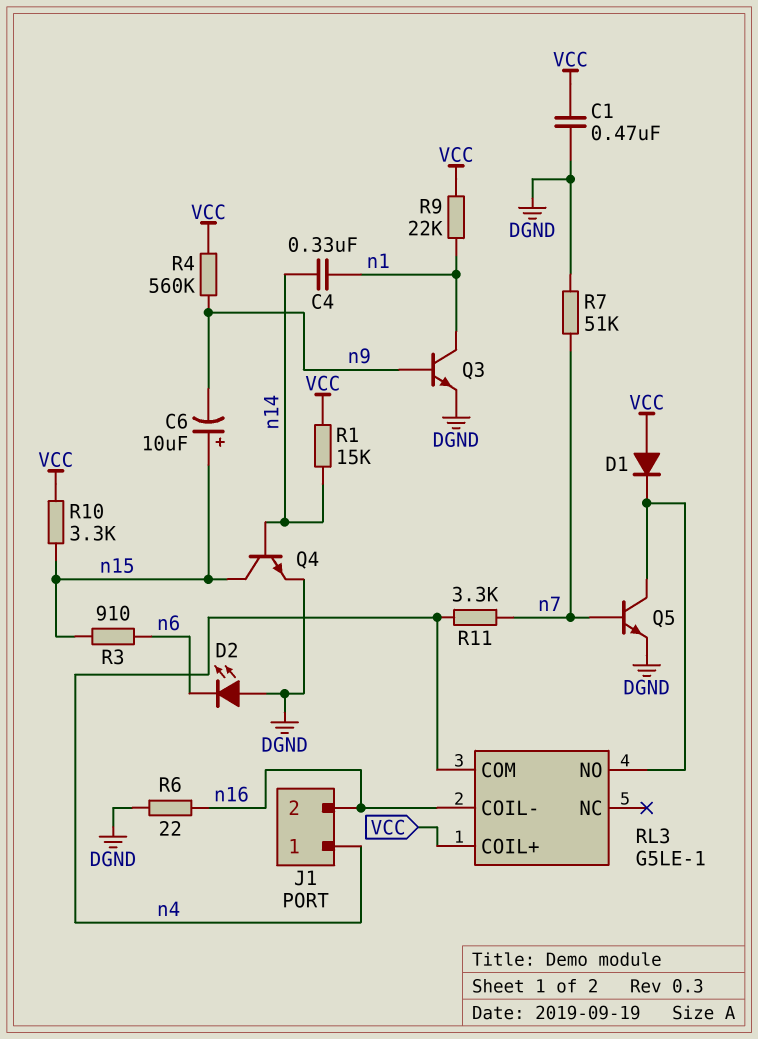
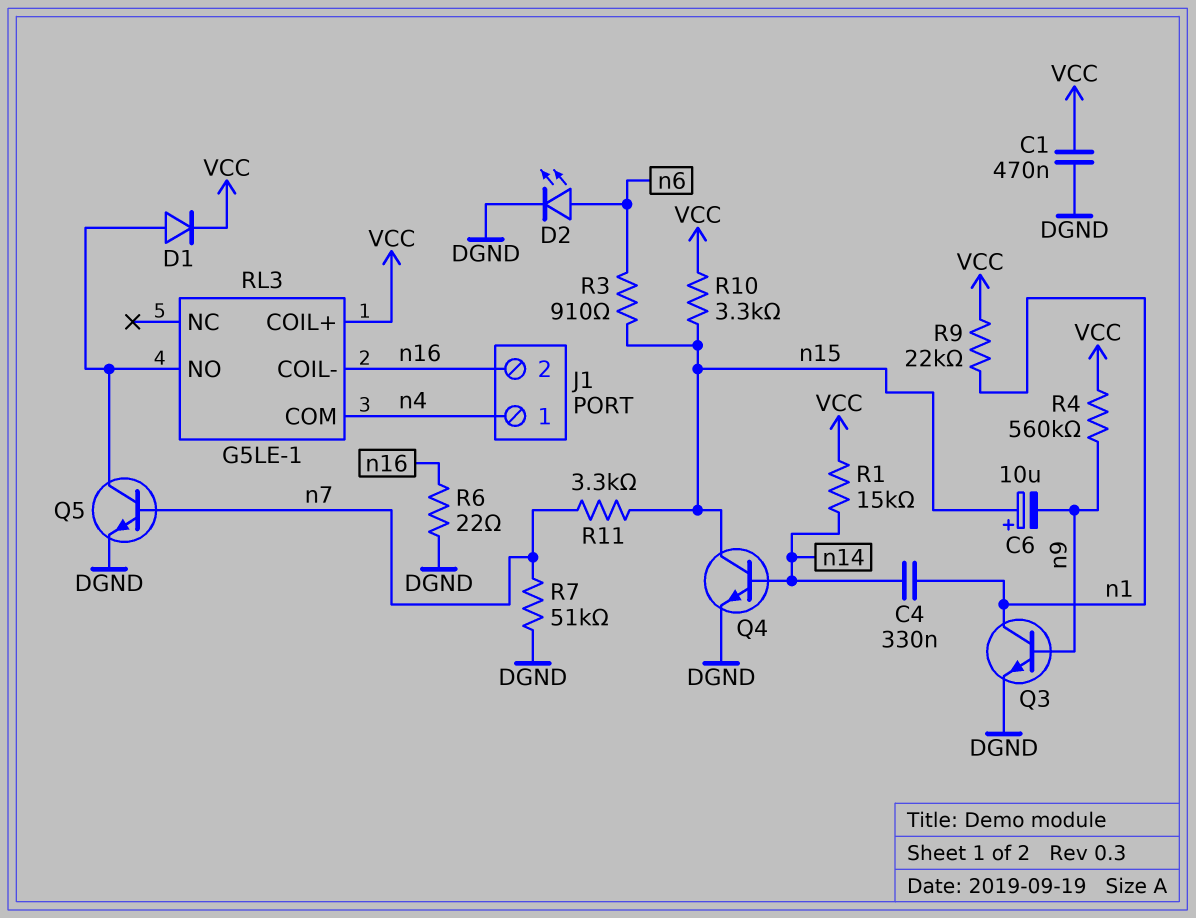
D1: diode (A VCC, K RL3/NO) -> diode (A RL3/NO, K VCC)
D2: LED (A DGND, K n6) -> LED (A n6, K DGND)
R11: 3.3k (n4, n7) -> 3.3k (n7, n15)

